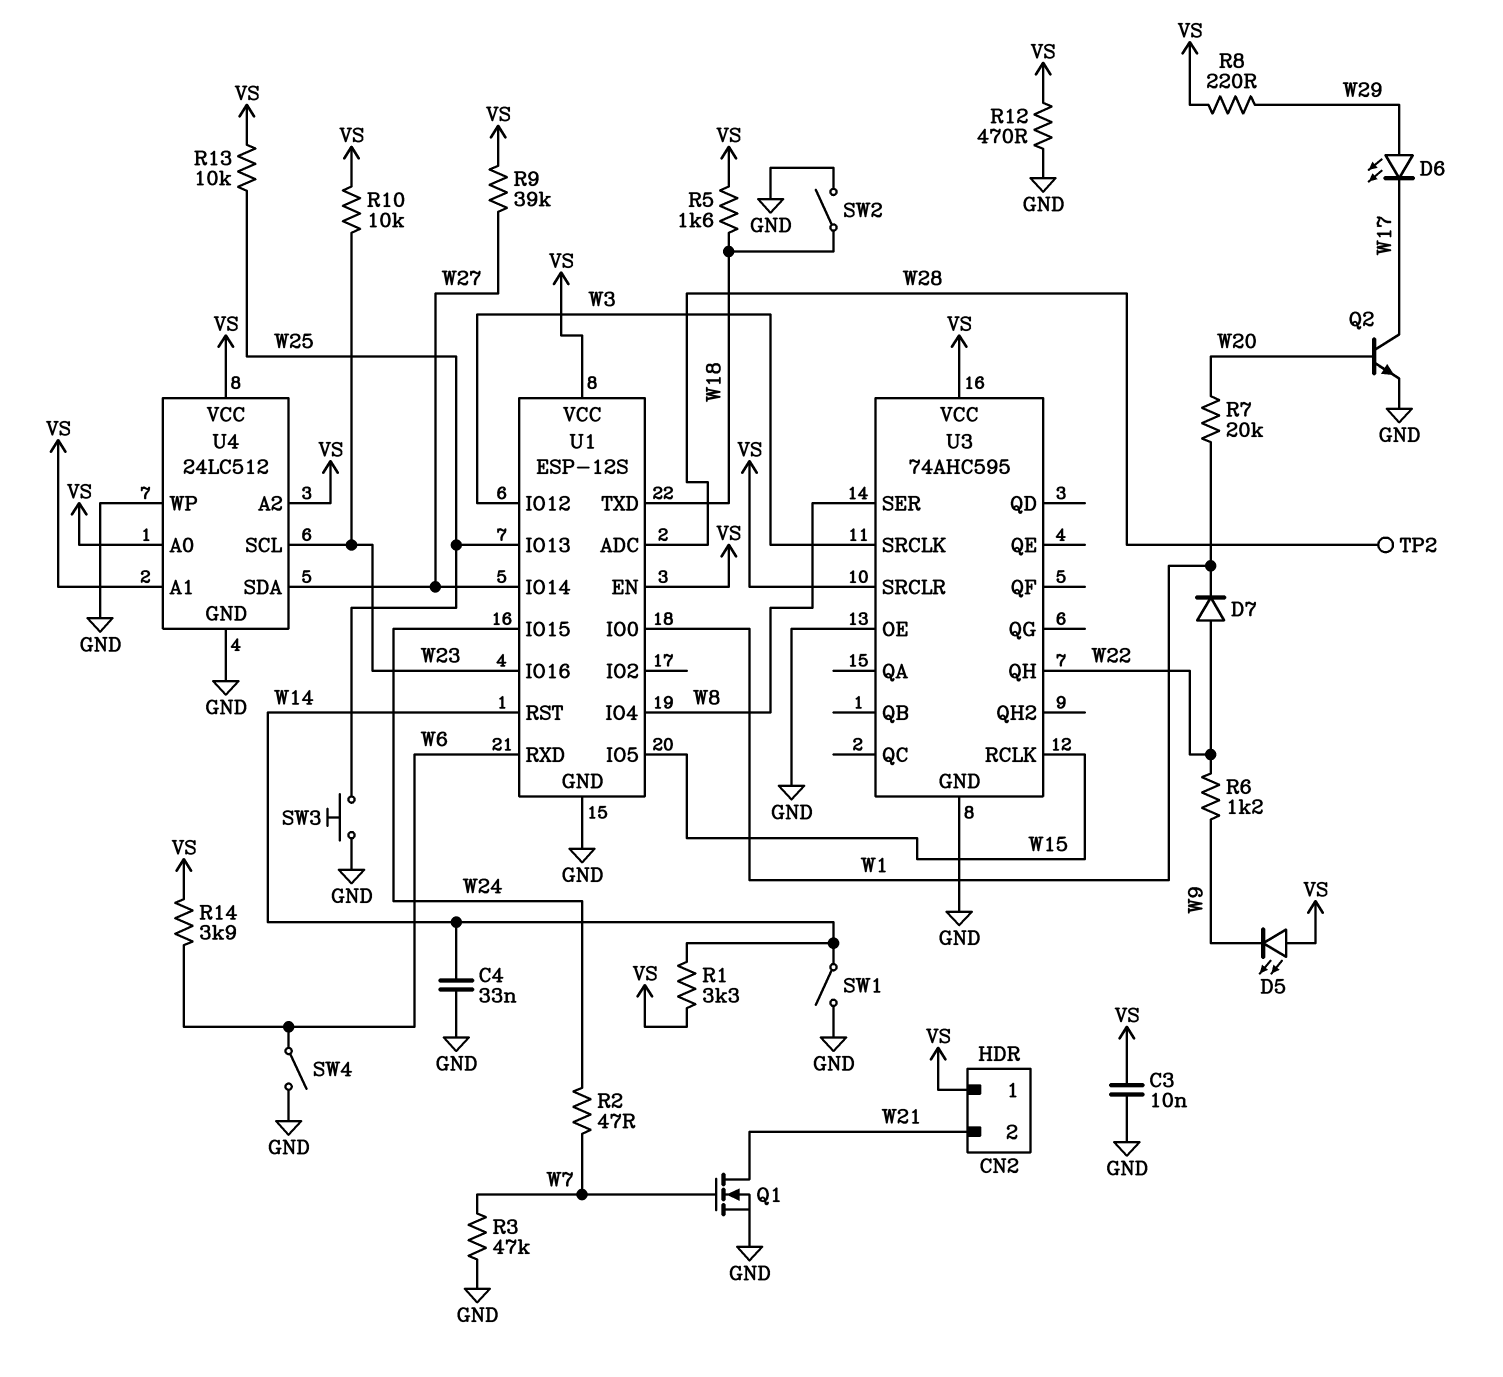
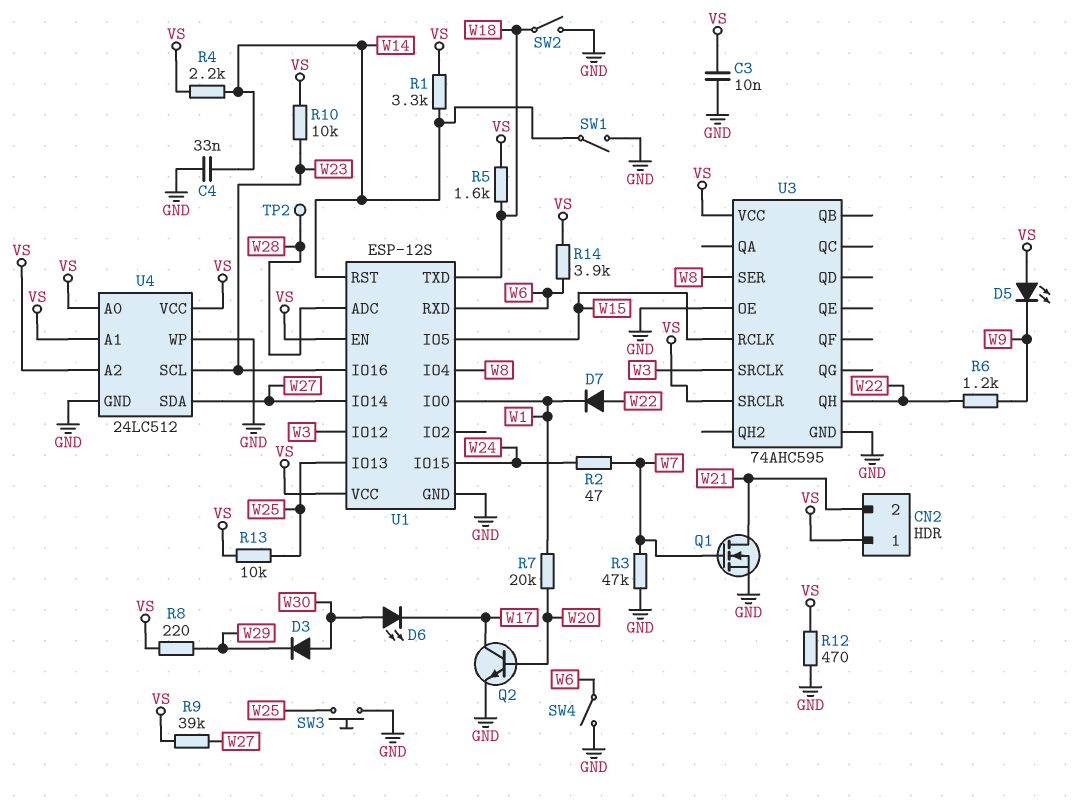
D3: none -> diode (A W30, K W29)
D6: LED (A W29, K W17) -> LED (A W30, K W17)
R4: none -> 2.2k (VS, W14)

